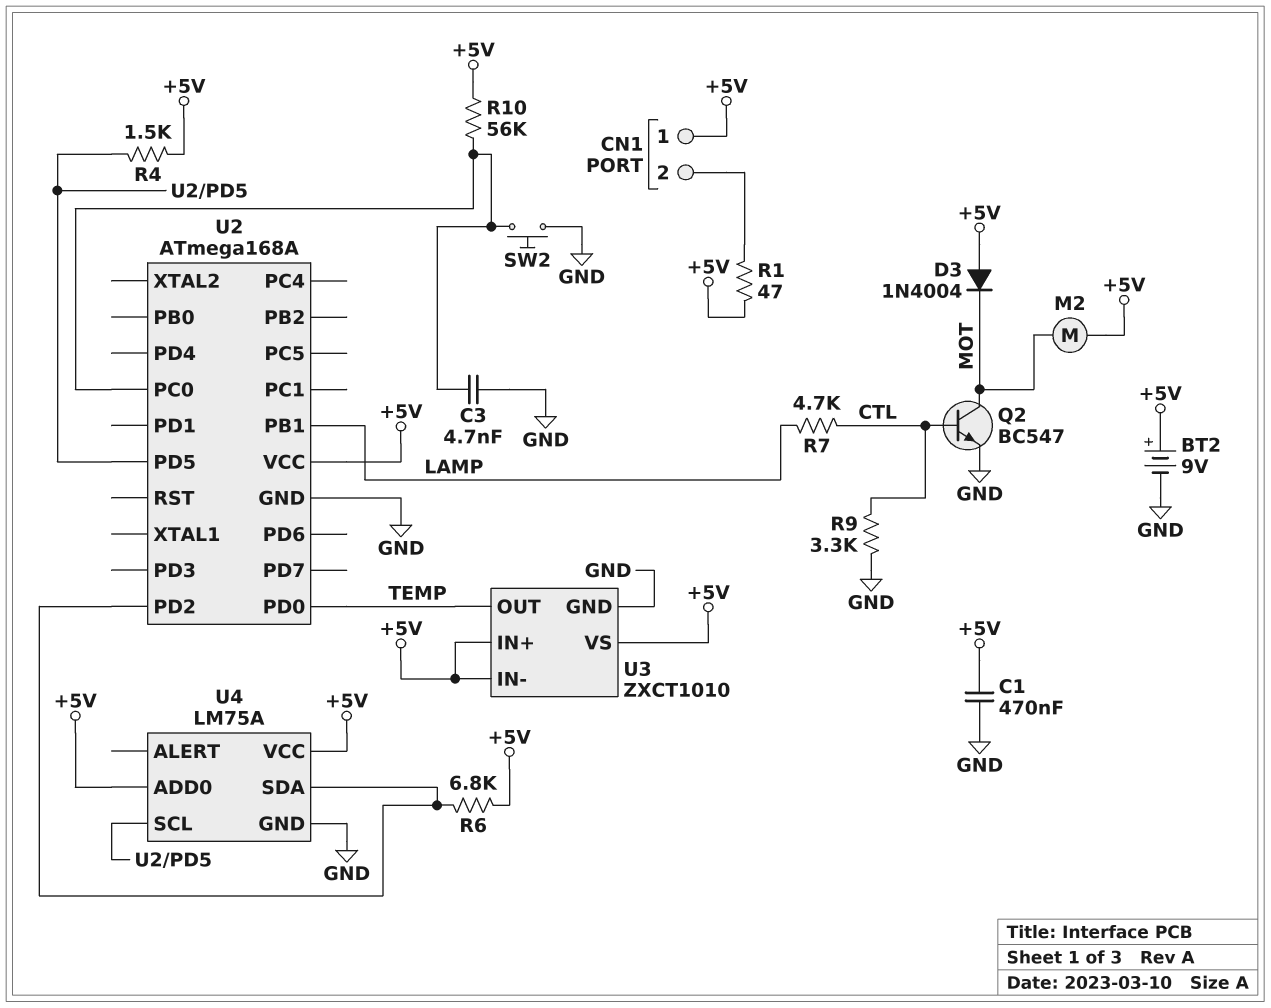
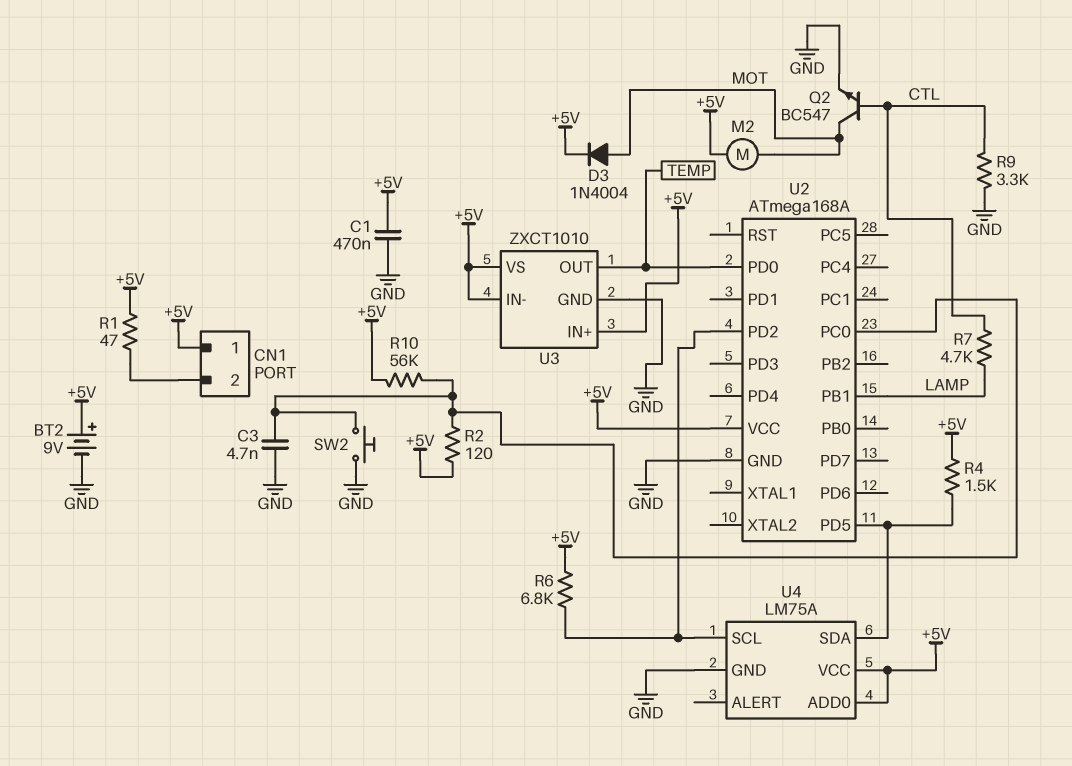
D3: diode 1N4004 (A +5V, K MOT) -> diode 1N4004 (A MOT, K +5V)
R2: none -> 120 (+5V, U2/PC0)
U4 pin SCL: U2/PD5 -> U2/PD2
U4 pin SDA: U2/PD2 -> U2/PD5

